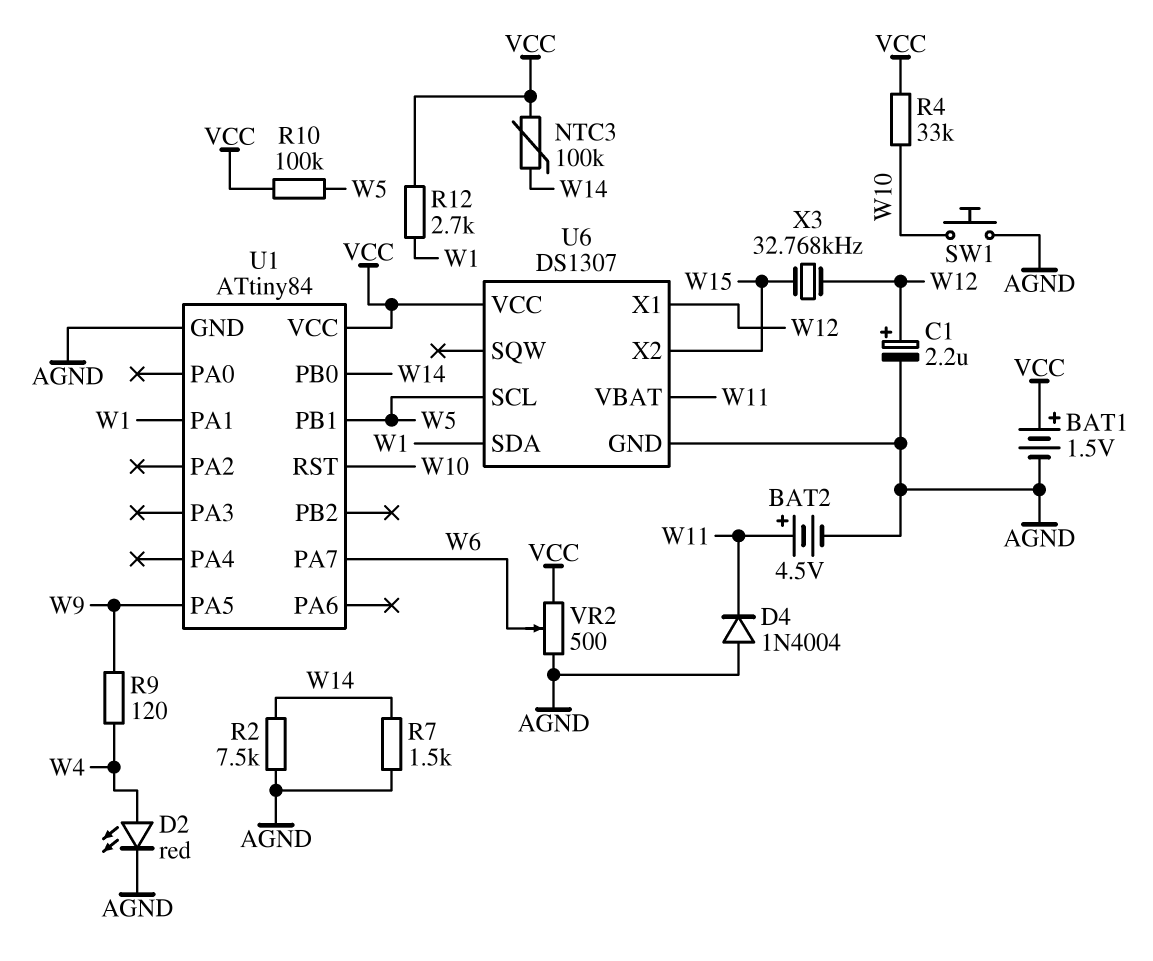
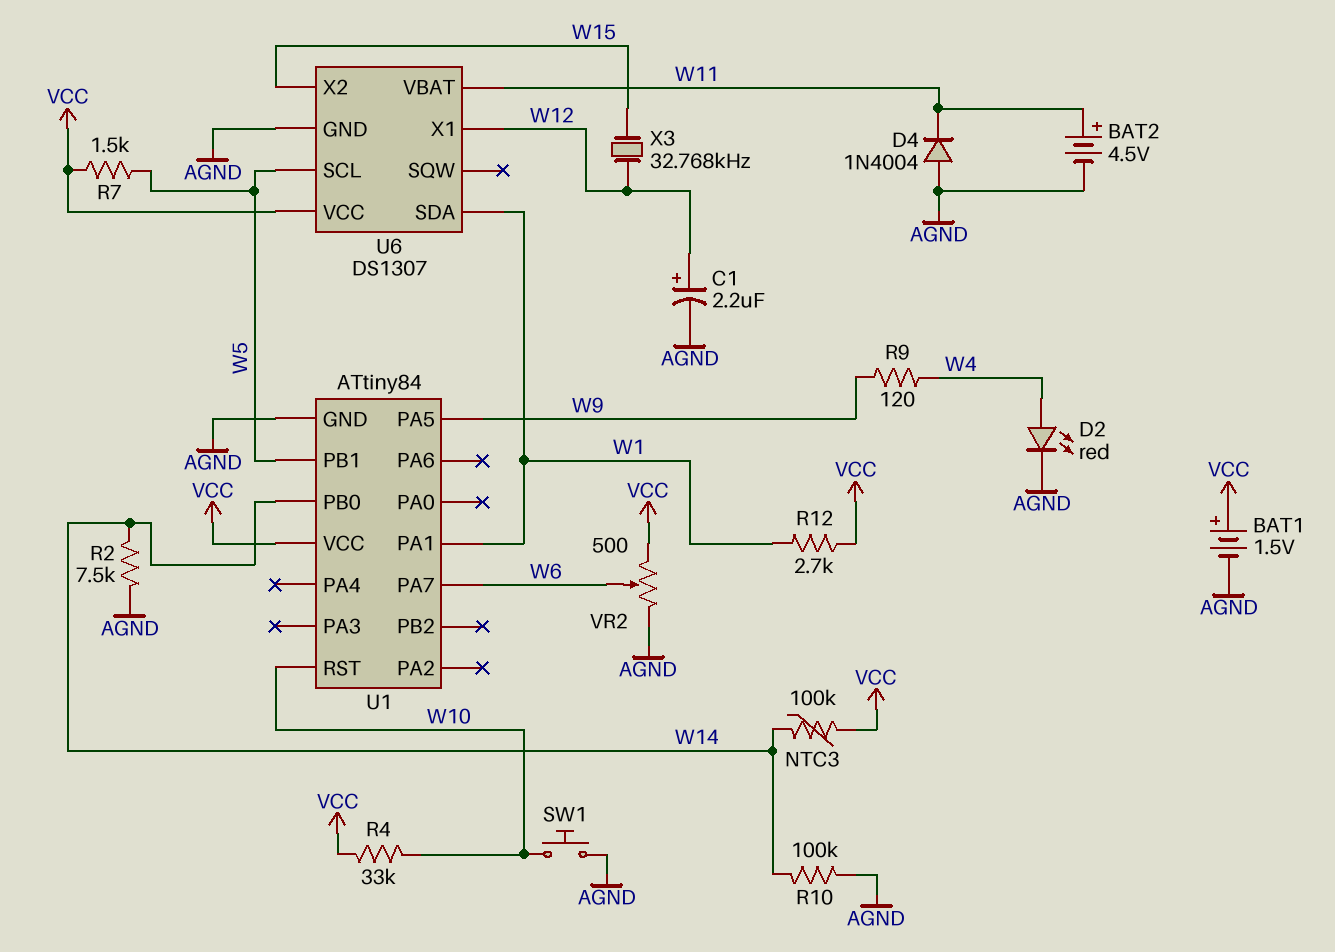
R7: 1.5k (AGND, W14) -> 1.5k (VCC, W5)
R10: 100k (VCC, W5) -> 100k (AGND, W14)

